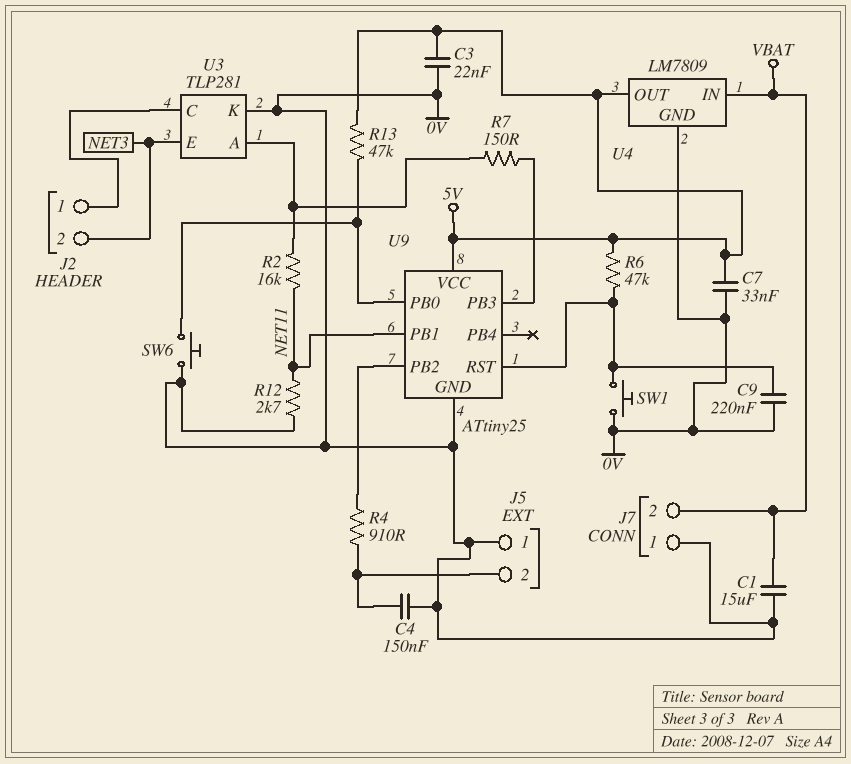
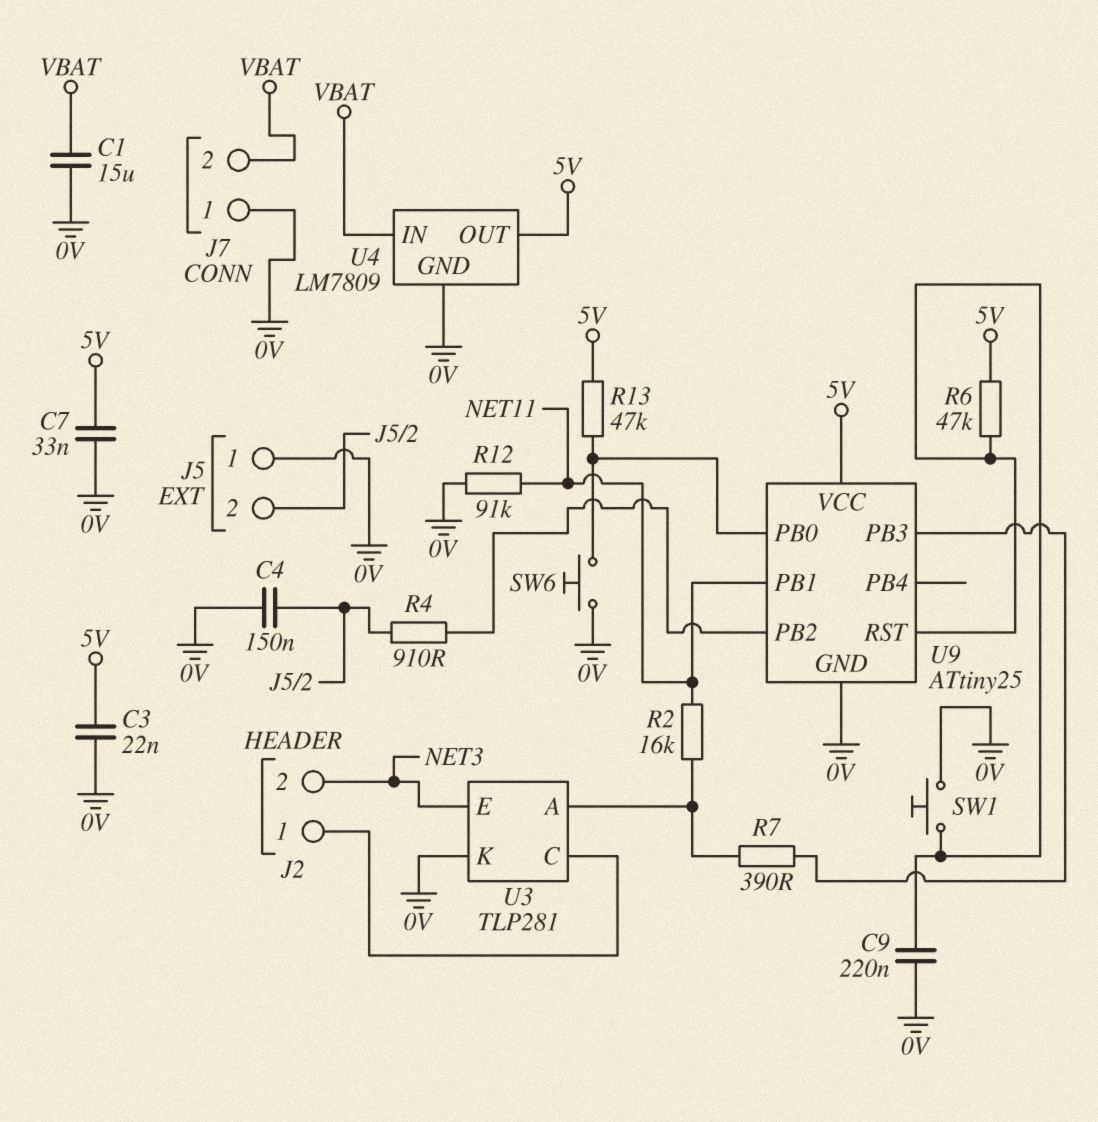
R7: 150 (U3/A, U9/PB3) -> 390 (U3/A, U9/PB3)
R12: 2.7k (0V, NET11) -> 91k (0V, NET11)

